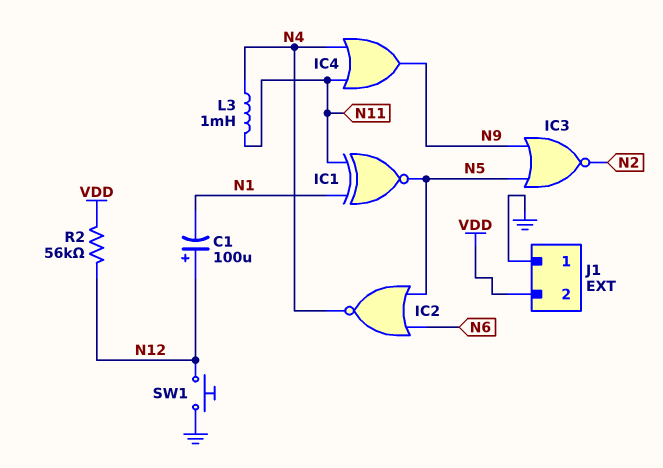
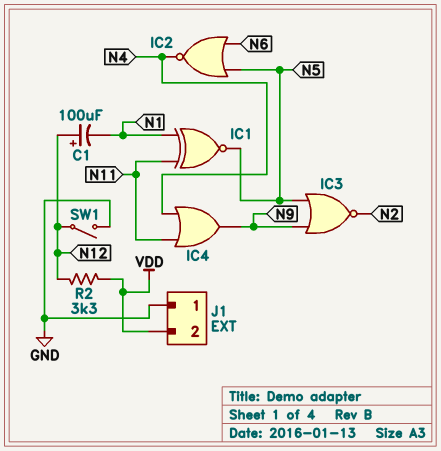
L3: 1mH (N4, N11) -> none
R2: 56k (N12, VDD) -> 3.3k (N12, VDD)
SW1: button (GND, N12) -> switch (GND, N12)

